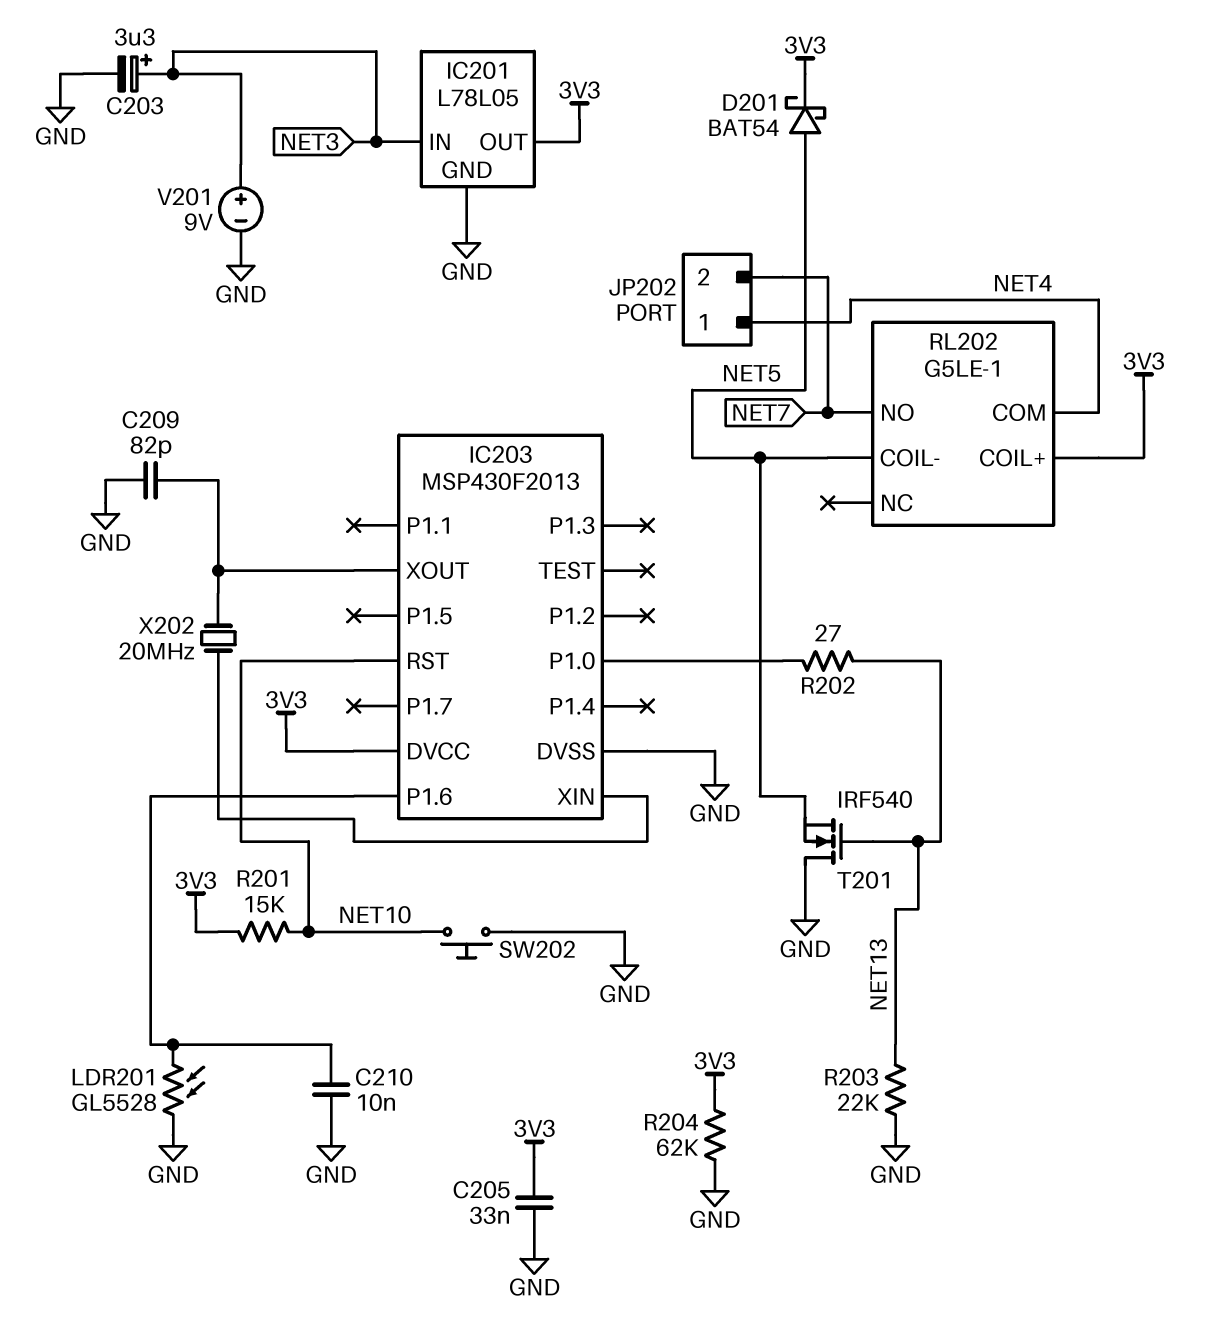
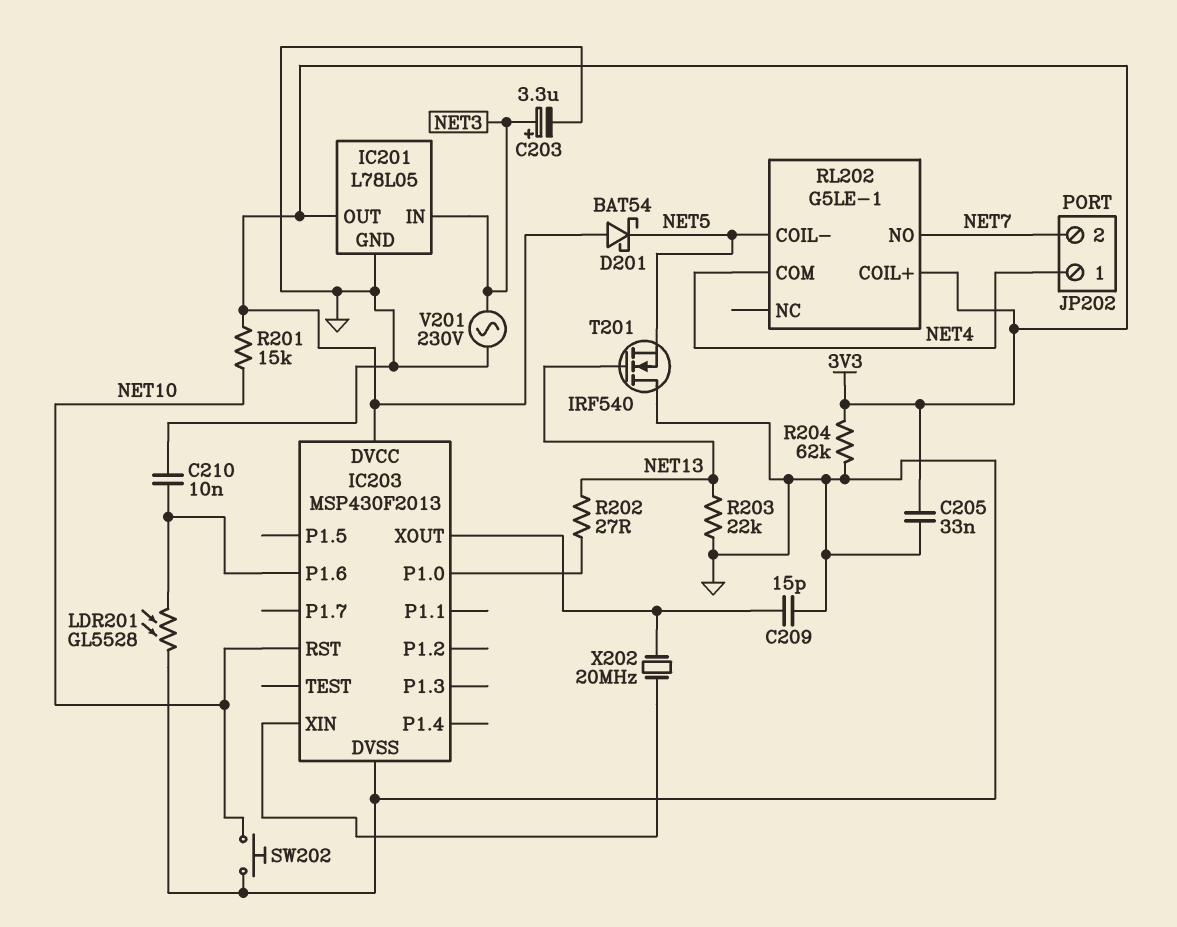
C209: 82pF (GND, IC203/XOUT) -> 15pF (GND, IC203/XOUT)
D201: schottky BAT54 (A NET5, K 3V3) -> schottky BAT54 (A 3V3, K NET5)
V201: 9V (plus NET3, minus GND) -> AC 230V (GND, NET3)

